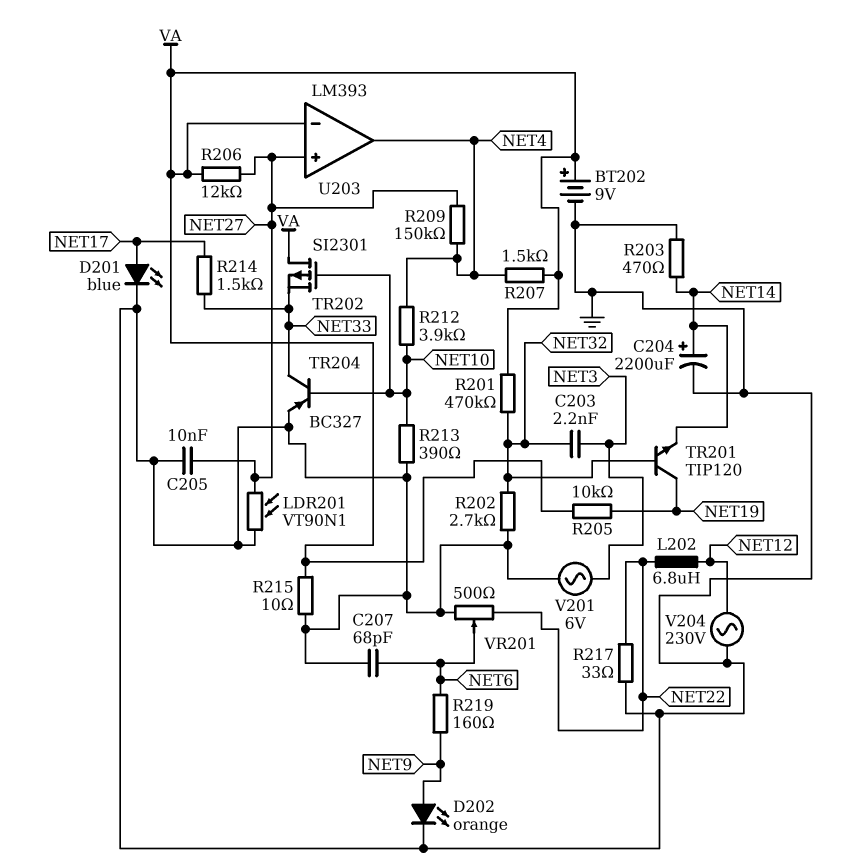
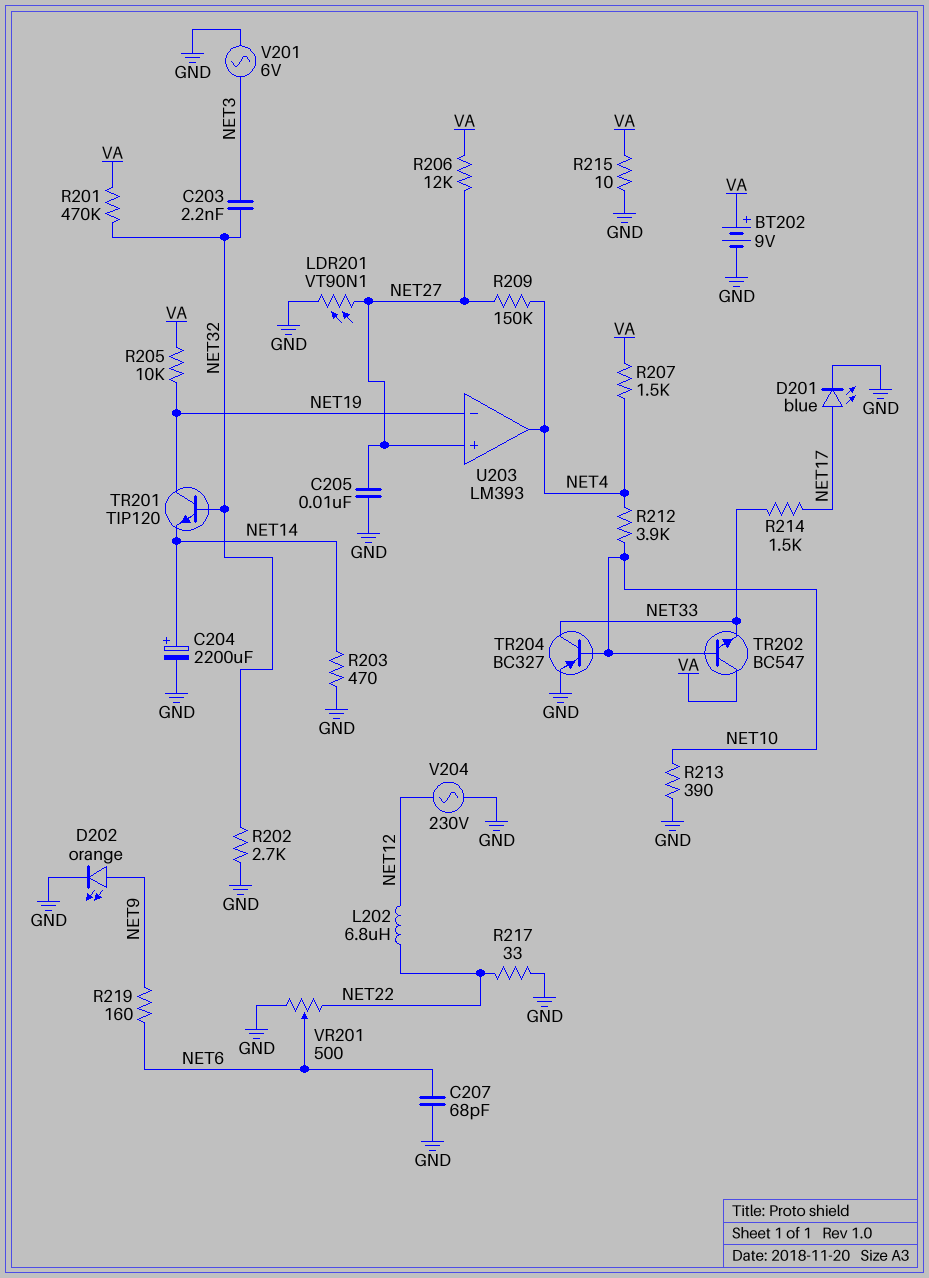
TR202: PMOS SI2301 (G NET10, D VA, S NET33) -> NPN BC547 (B NET10, C VA, E NET33)
U203 pin in-: VA -> NET19

